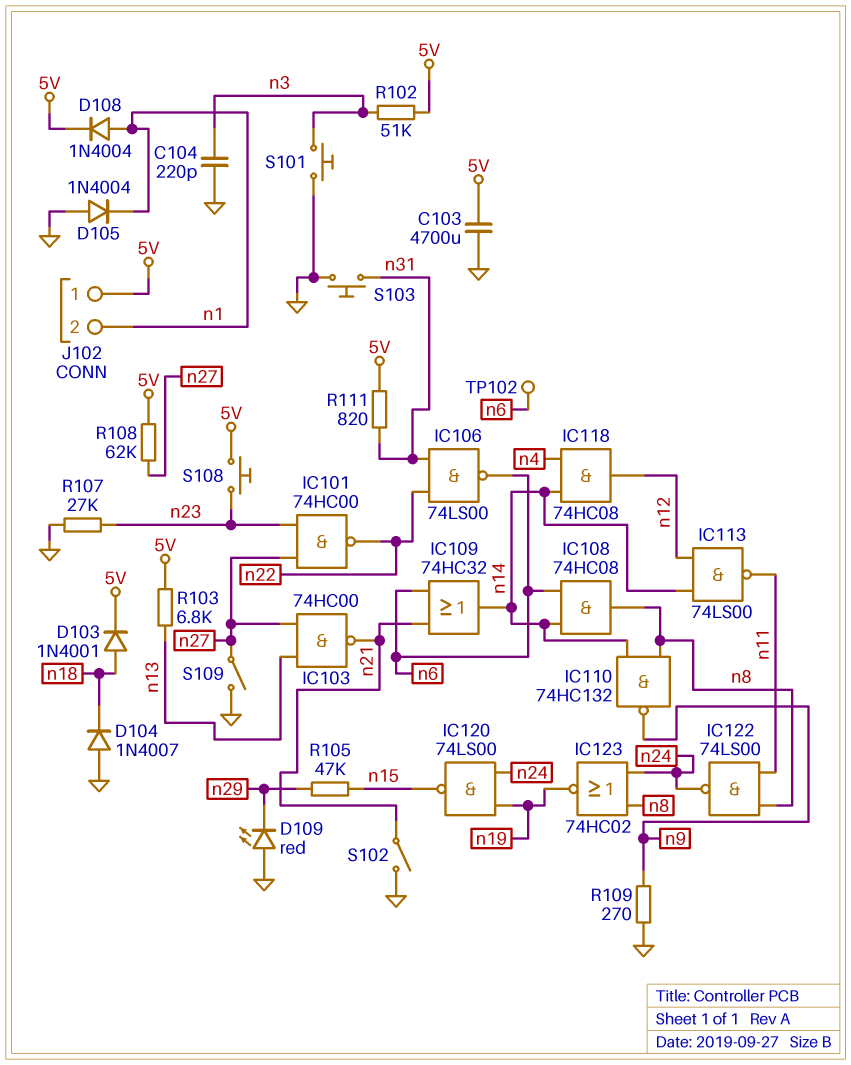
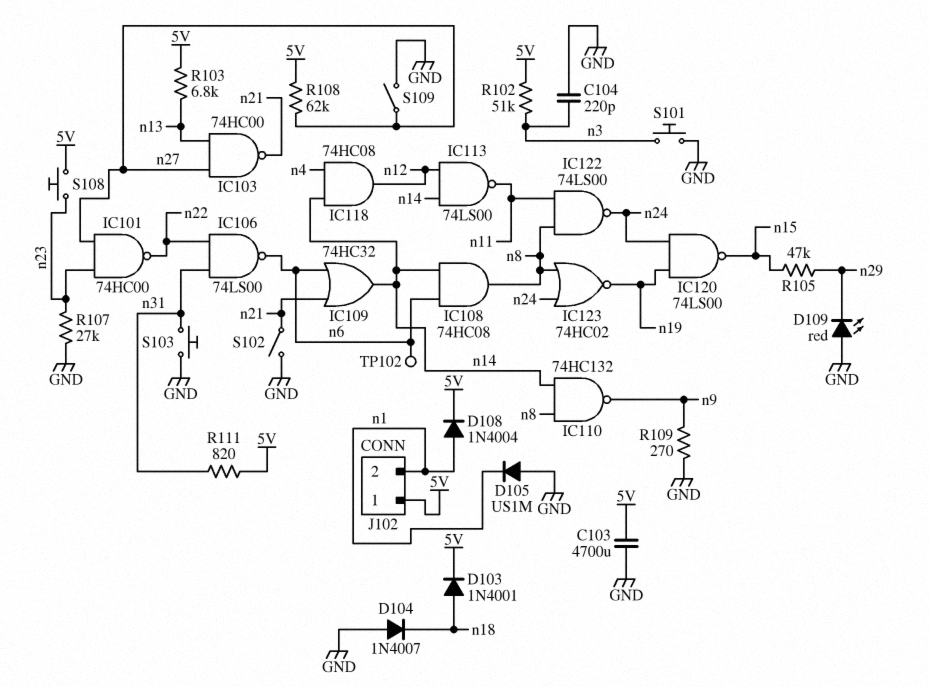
D105: diode 1N4004 (A GND, K n1) -> diode US1M (A GND, K n1)

